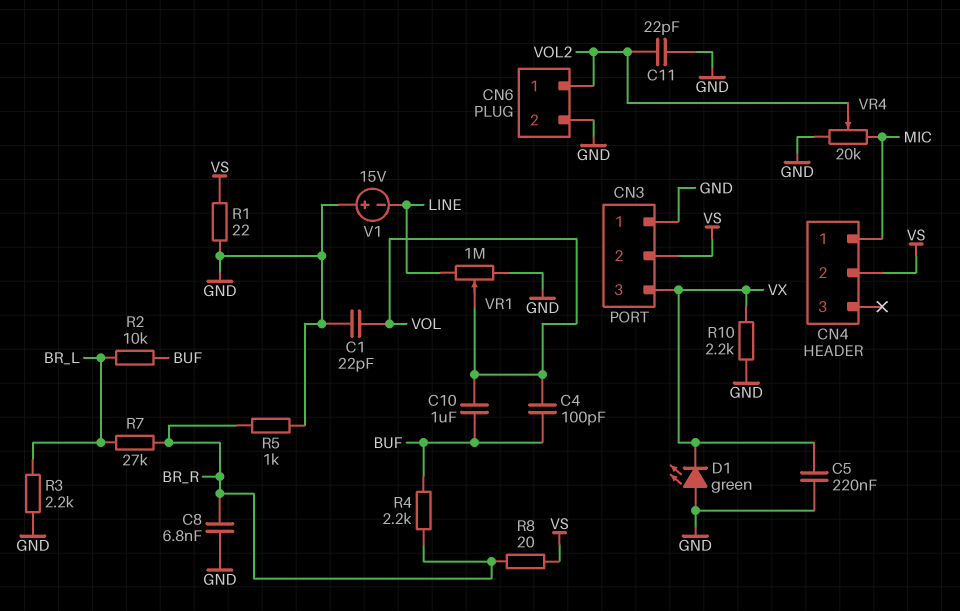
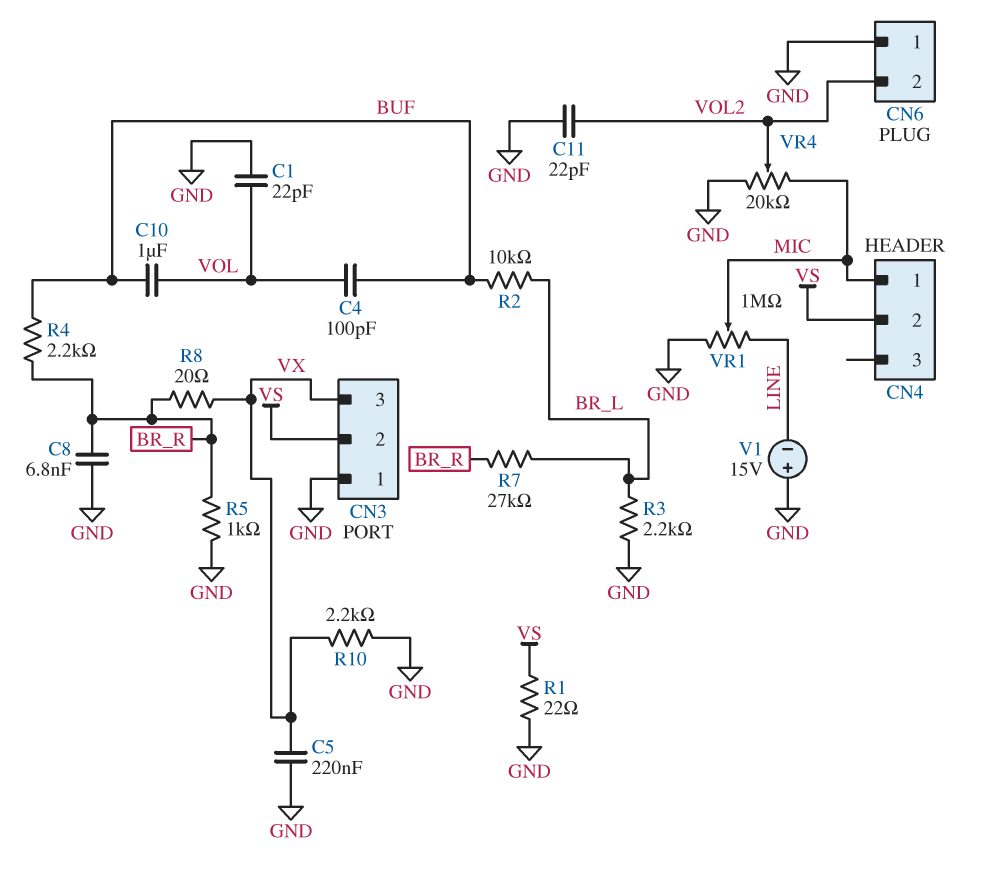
CN6 pin 1: VOL2 -> GND
CN6 pin 2: GND -> VOL2
D1: LED green (A GND, K VX) -> none
R8: 20 (BR_R, VS) -> 20 (BR_R, VX)
VR1: 1M (GND, LINE, wiper VOL) -> 1M (GND, LINE, wiper MIC)

